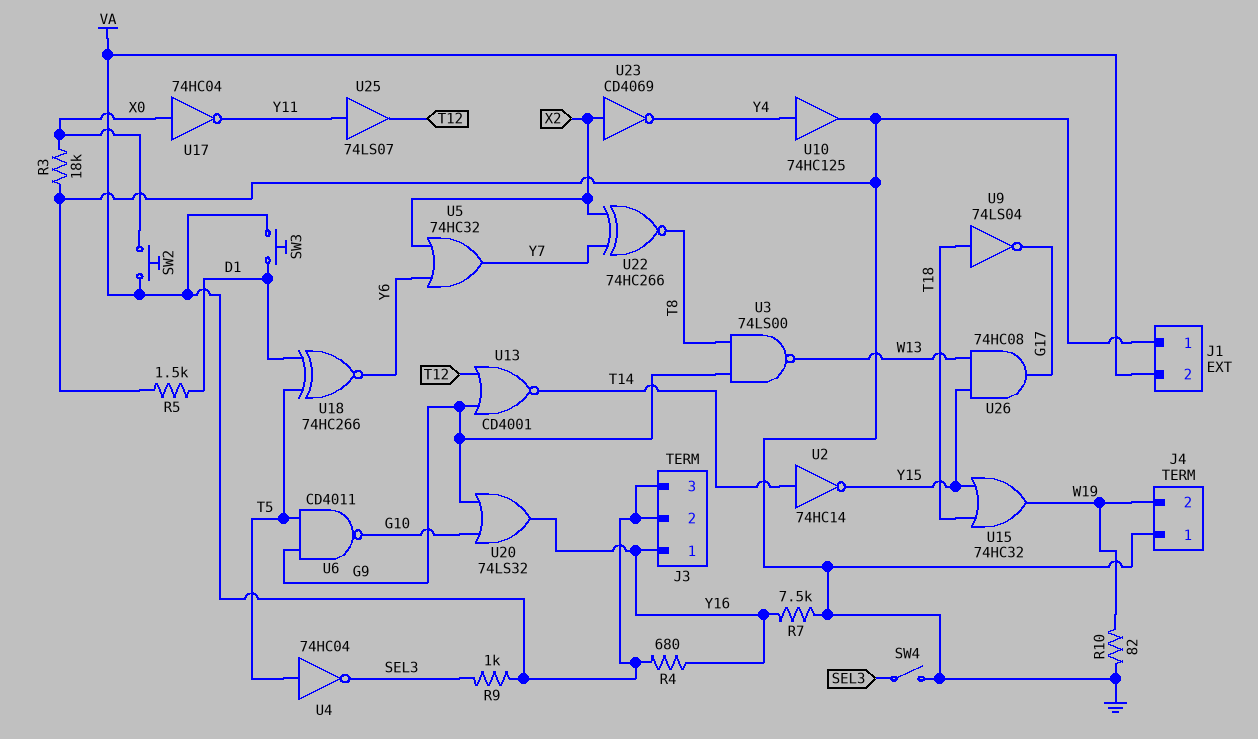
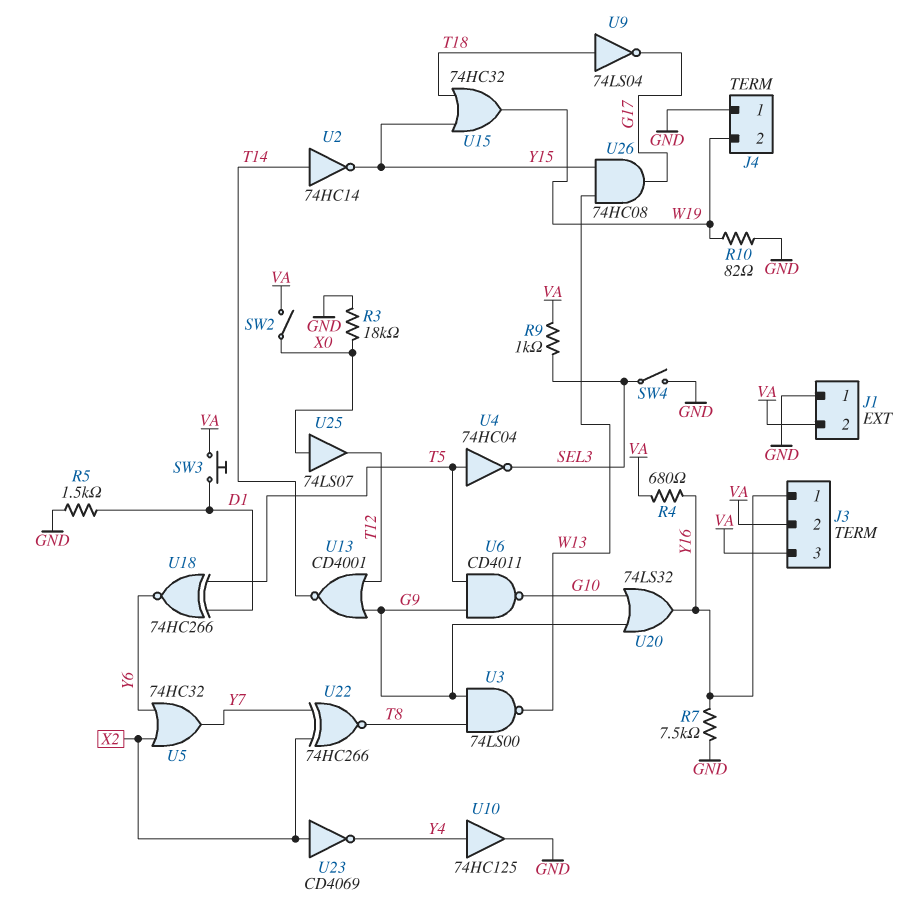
SW2: button (VA, X0) -> switch (VA, X0)
U17: NOT 74HC04 (in X0, out Y11) -> none
U25: buffer 74LS07 (in Y11, out T12) -> buffer 74LS07 (in X0, out T12)

